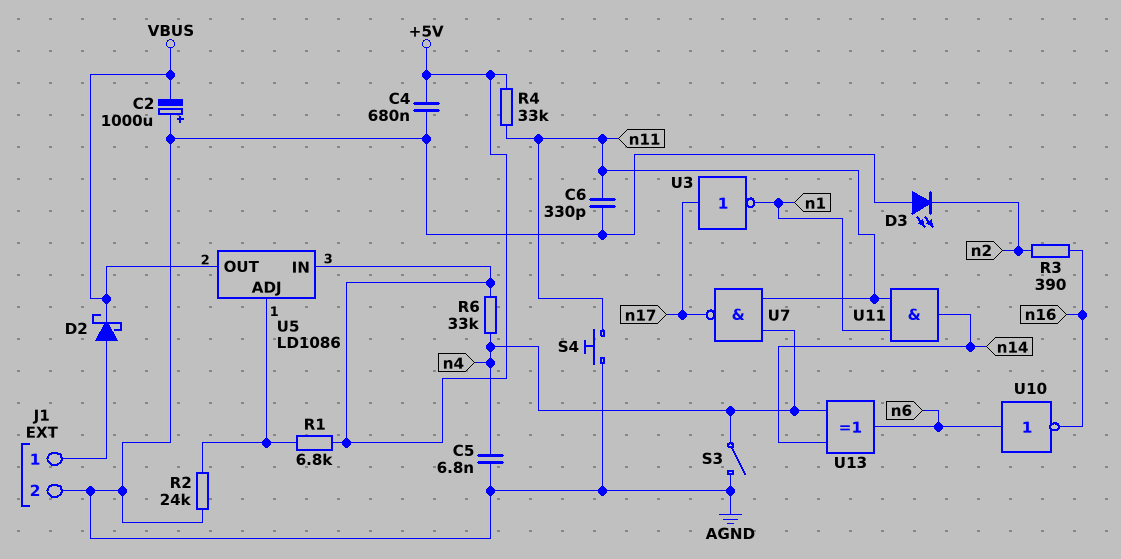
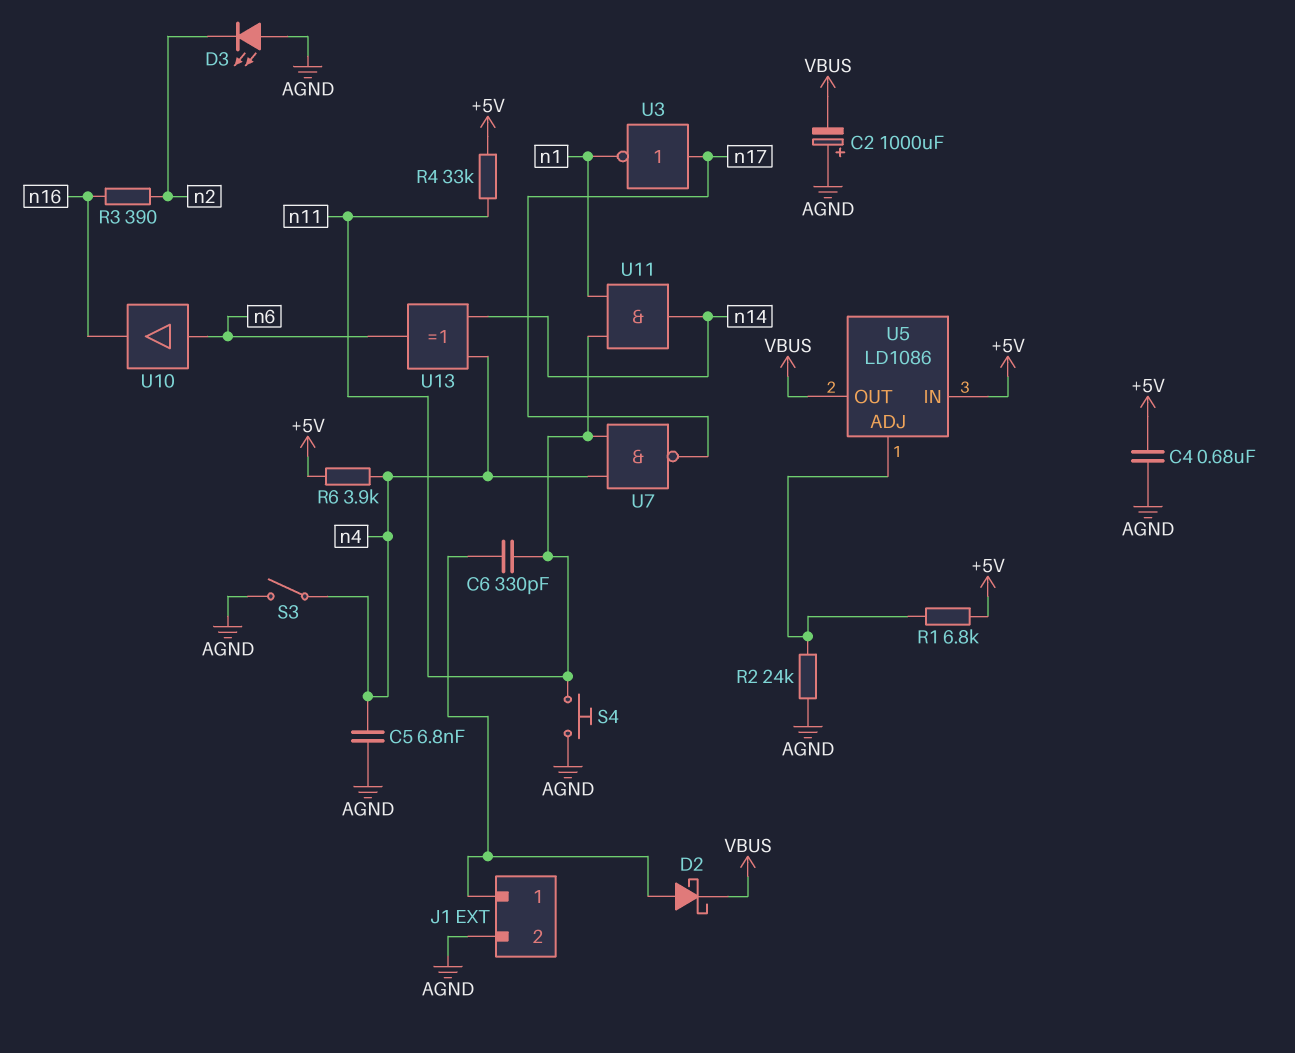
C6: 330pF (AGND, n11) -> 330pF (J1/1, n11)
R6: 33k (+5V, n4) -> 3.9k (+5V, n4)
U10: NOT (in n6, out n16) -> buffer (in n6, out n16)

